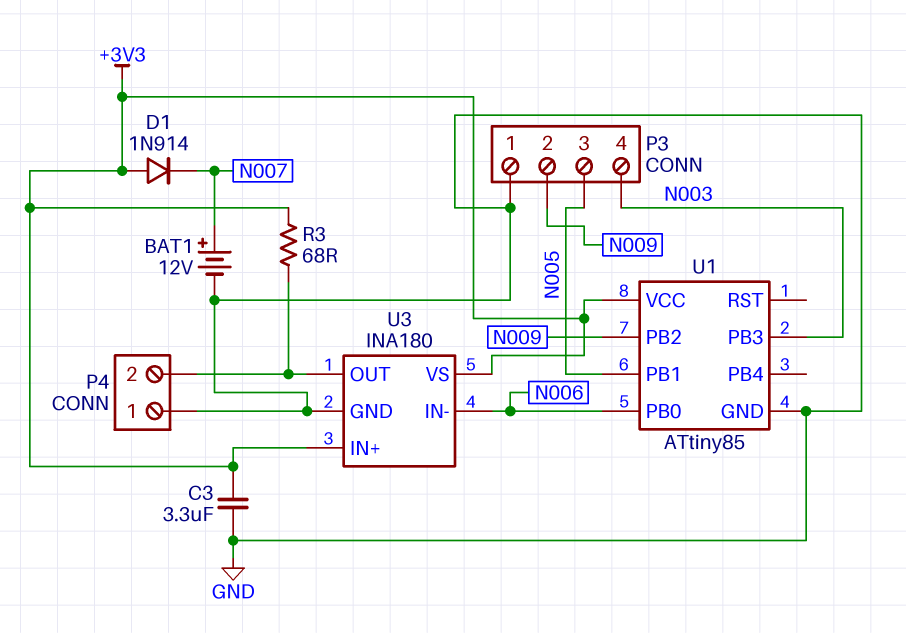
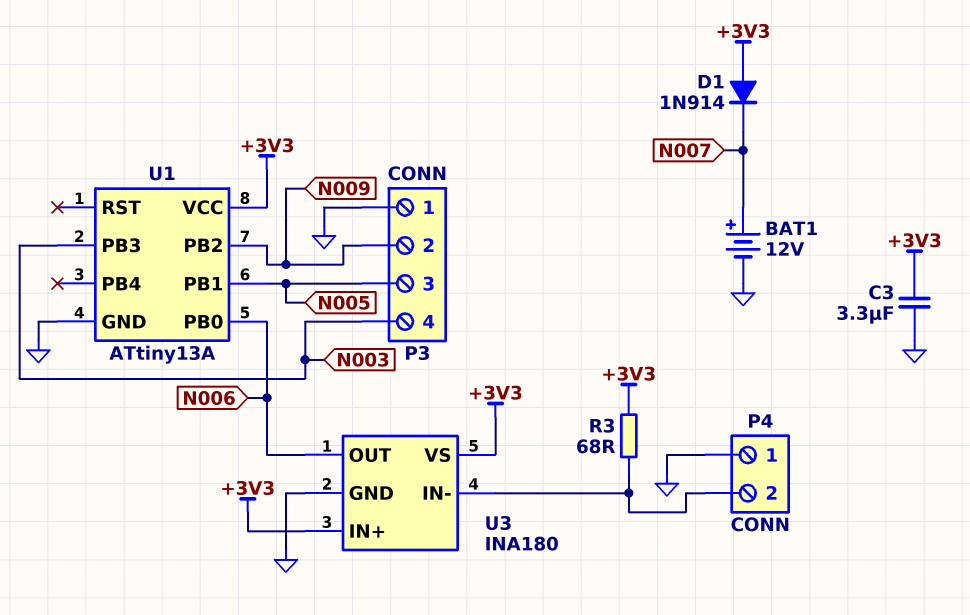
U1: ATtiny85 -> ATtiny13A
U3 pin IN-: N006 -> P4/2
U3 pin OUT: P4/2 -> N006

